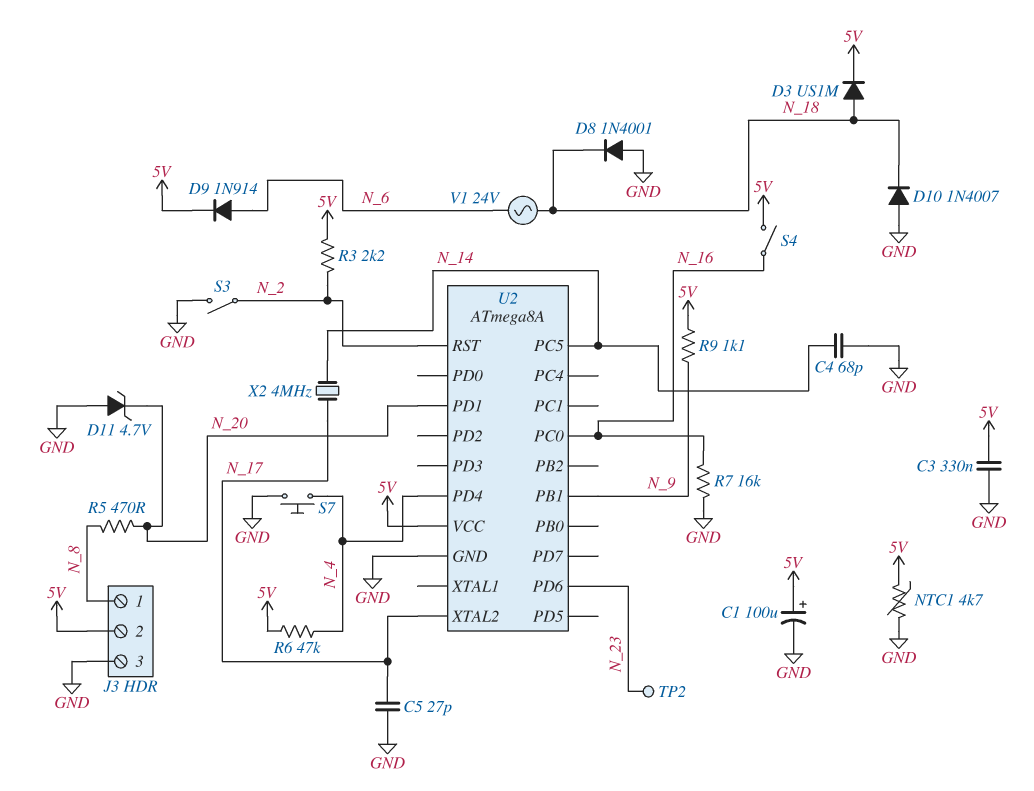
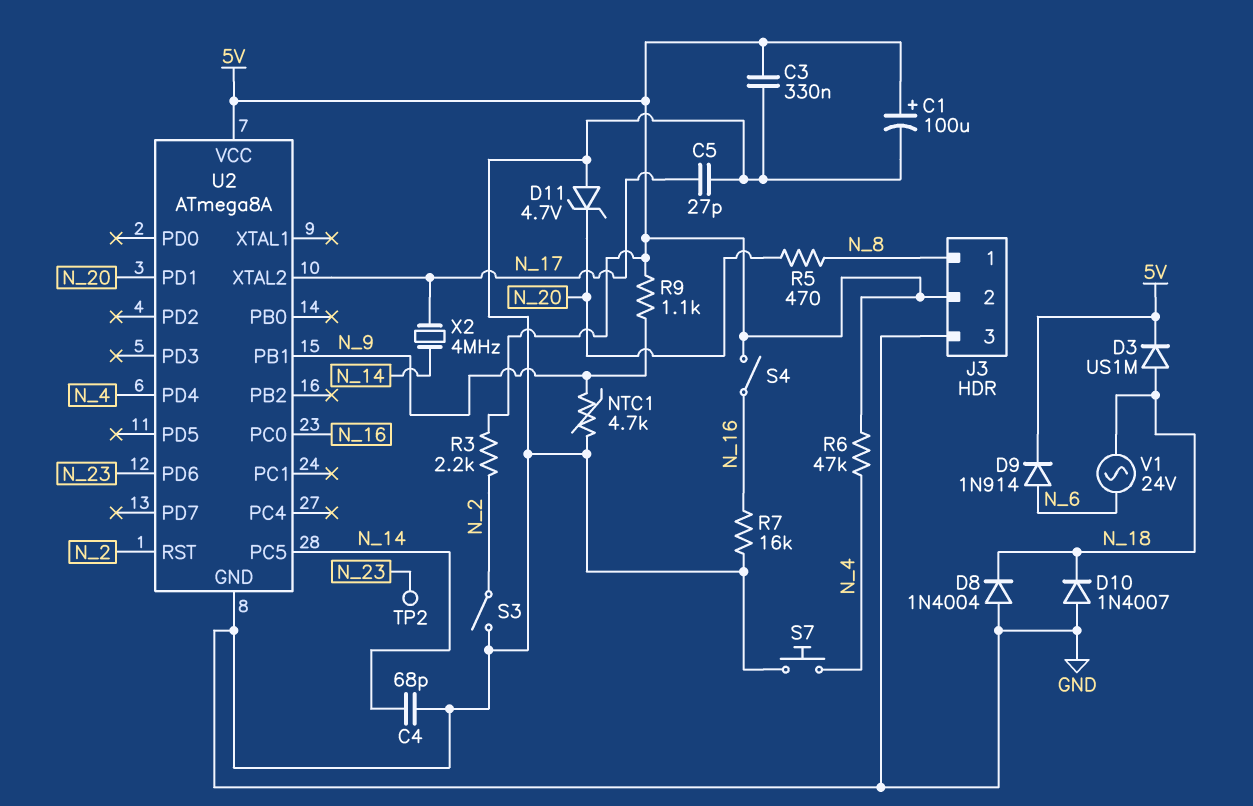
D8: diode 1N4001 (A GND, K N_18) -> diode 1N4004 (A GND, K N_18)
NTC1: 4.7k (5V, GND) -> 4.7k (GND, N_9)

